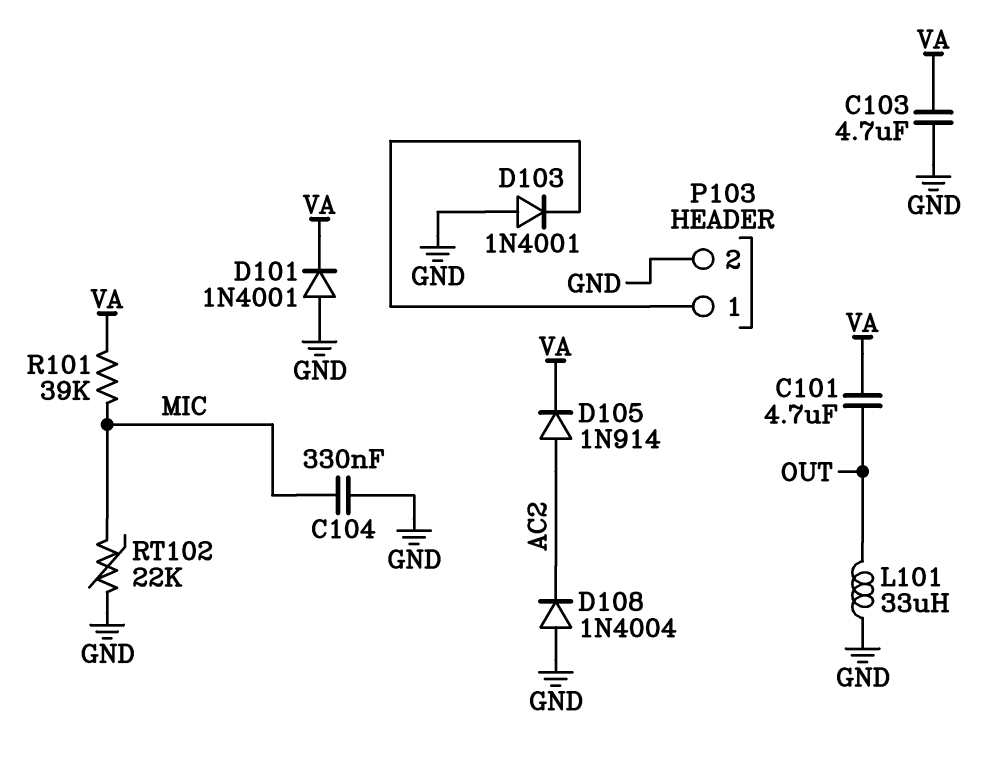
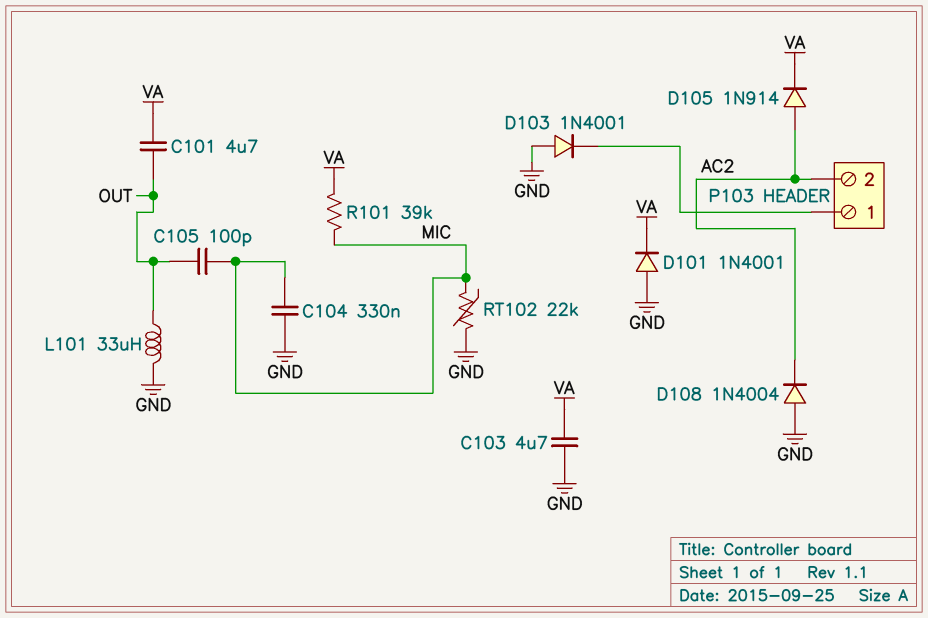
C105: none -> 100pF (MIC, OUT)
P103 pin 2: GND -> AC2

